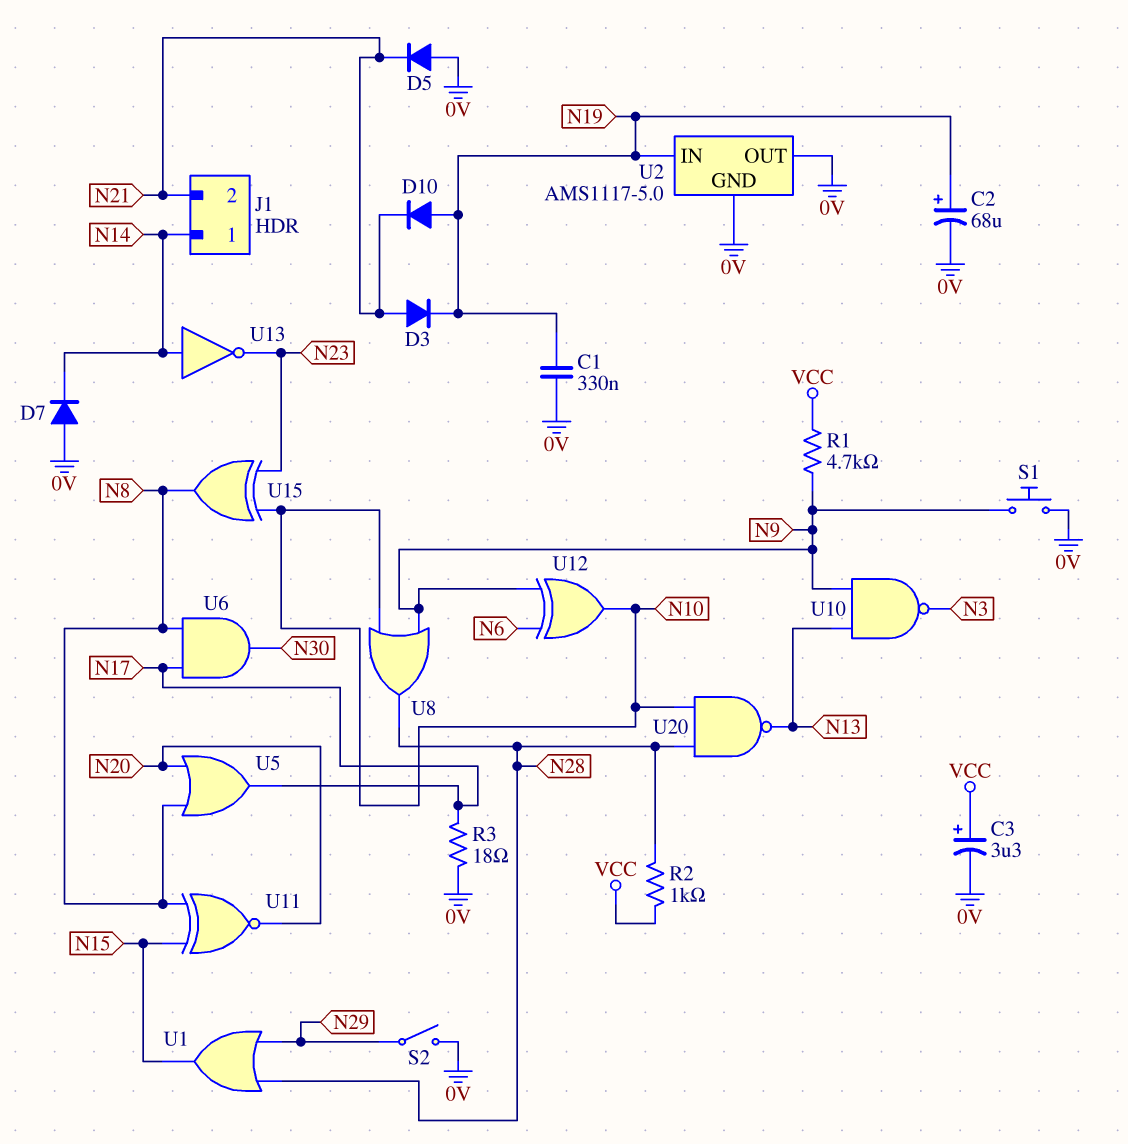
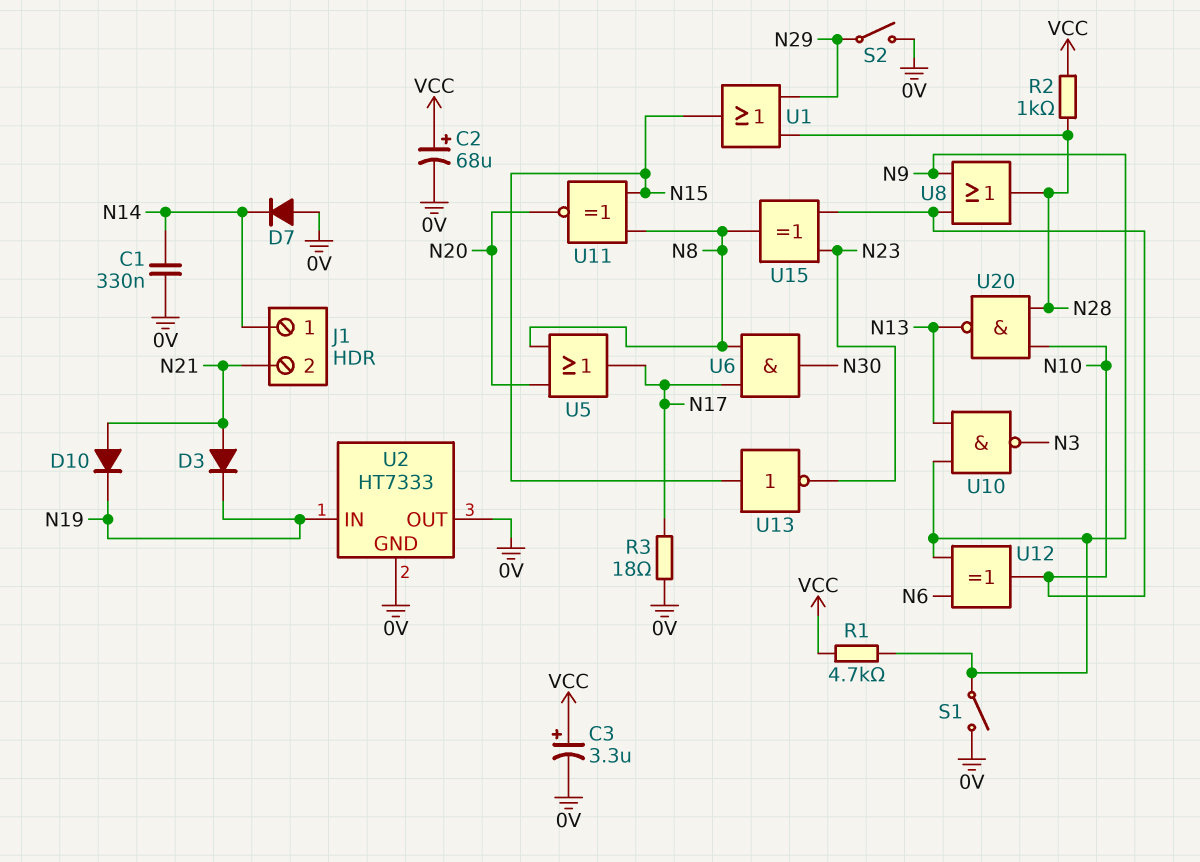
C1: 330nF (0V, N19) -> 330nF (0V, N14)
C2: 68uF (plus N19, minus 0V) -> 68uF (plus VCC, minus 0V)
D5: diode (A 0V, K N21) -> none
D10: diode (A N19, K N21) -> diode (A N21, K N19)
S1: button (0V, N9) -> switch (0V, N9)
U2: AMS1117-5.0 -> HT7333
U13: NOT (in N14, out N23) -> NOT (in N15, out N23)

